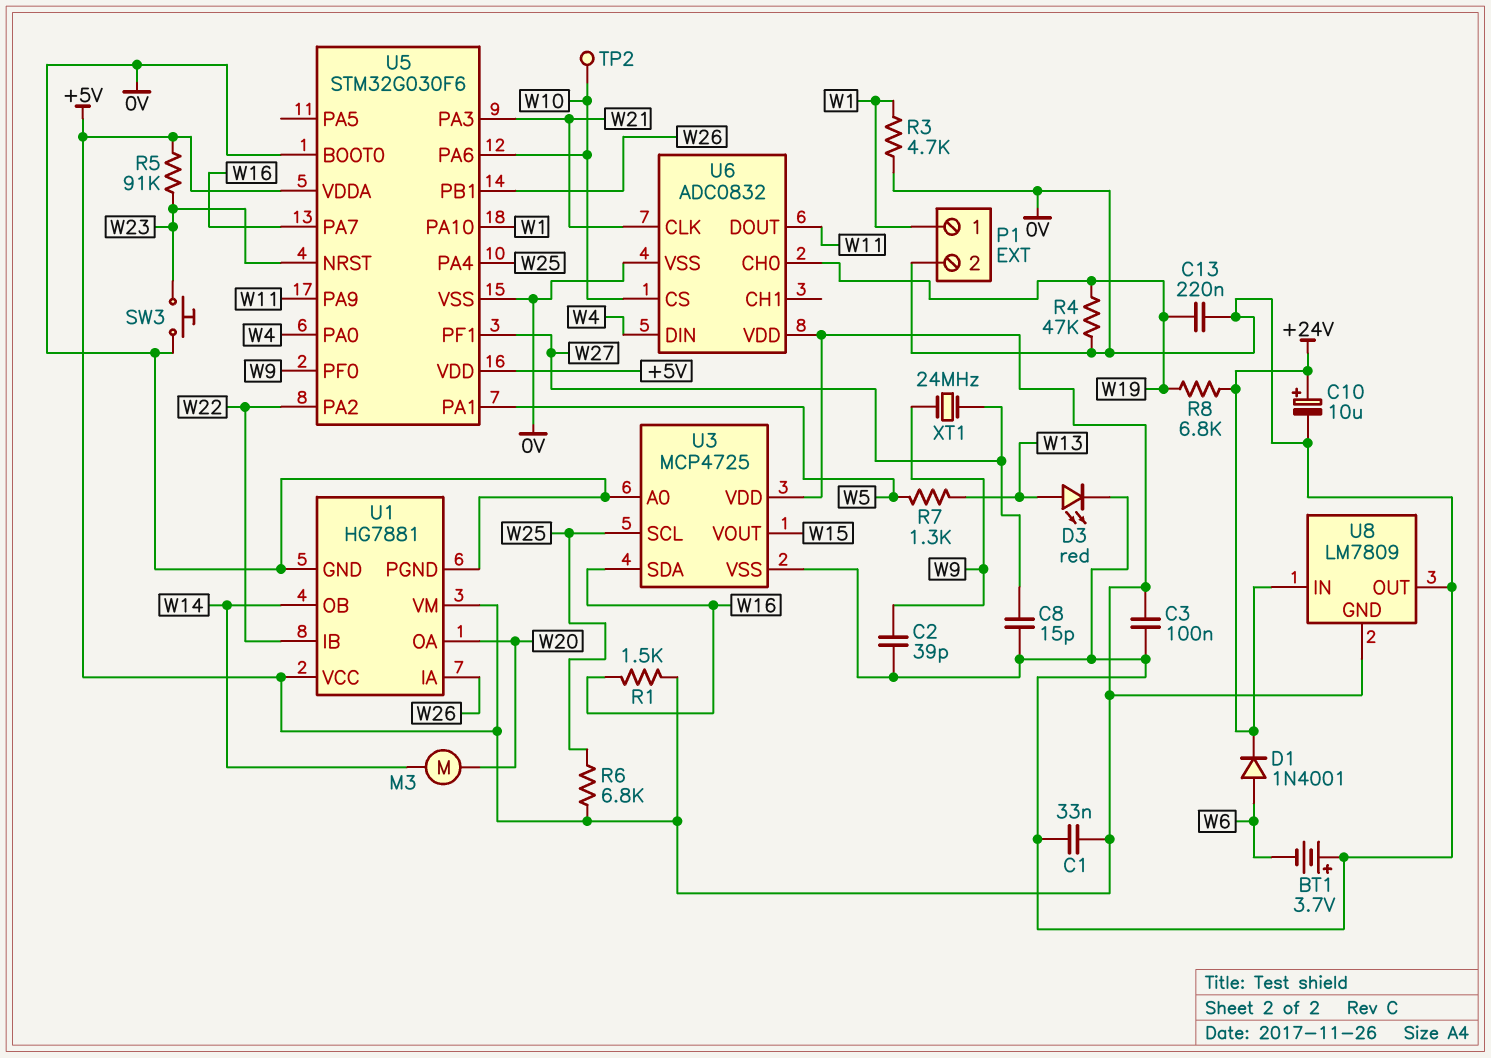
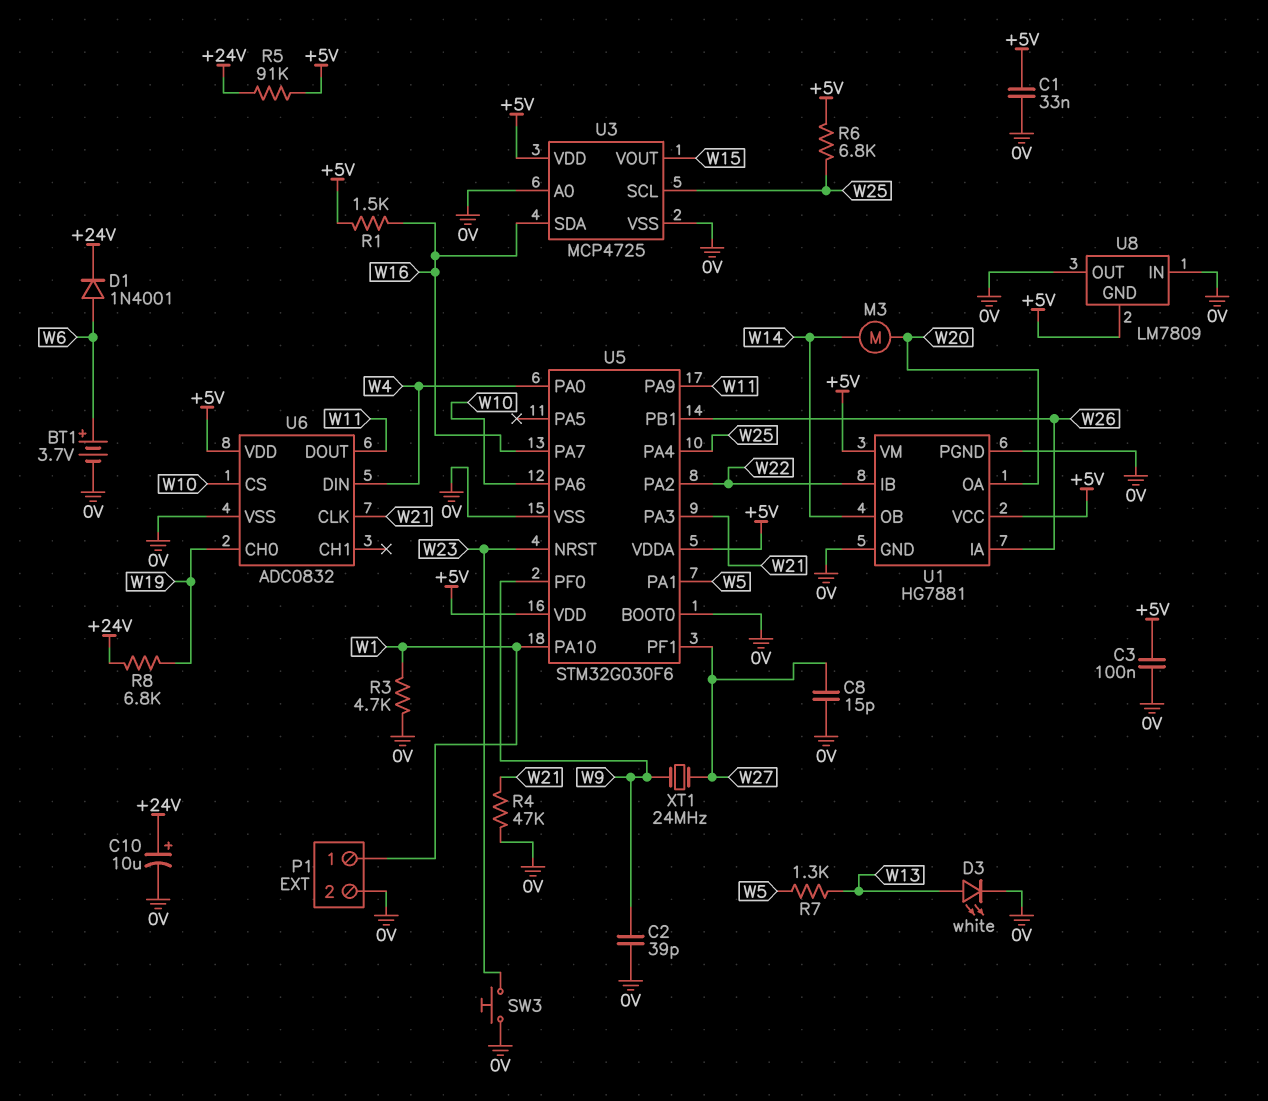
BT1: 3.7V (plus 0V, minus W6) -> 3.7V (plus W6, minus 0V)
C13: 220nF (0V, W19) -> none
D3: LED red (A W13, K 0V) -> LED white (A W13, K 0V)
R4: 47k (0V, W19) -> 47k (0V, W21)
R5: 91k (+5V, W23) -> 91k (+5V, +24V)
TP2: test point (W10) -> none
U8 pin IN: +24V -> 0V

